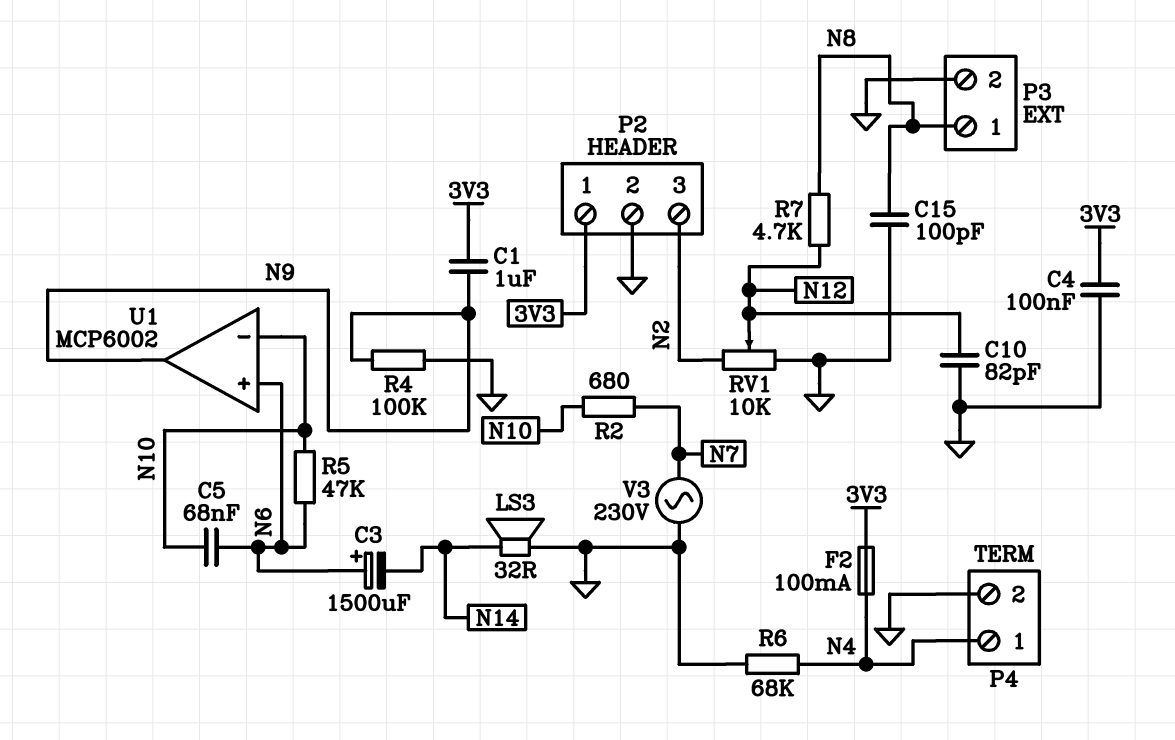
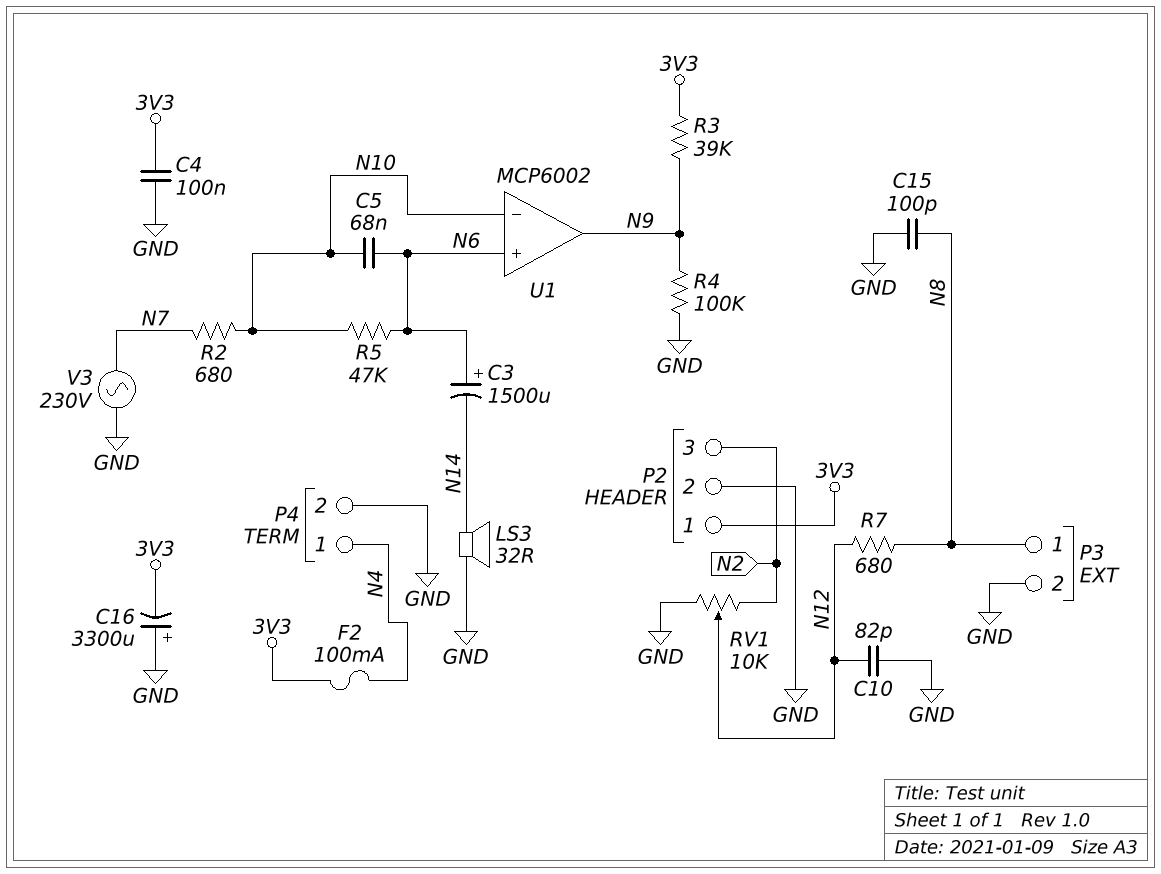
C1: 1uF (3V3, N9) -> none
C16: none -> 3300uF (plus GND, minus 3V3)
R3: none -> 39k (3V3, N9)
R6: 68k (GND, N4) -> none
R7: 4.7k (N8, N12) -> 680 (N8, N12)

